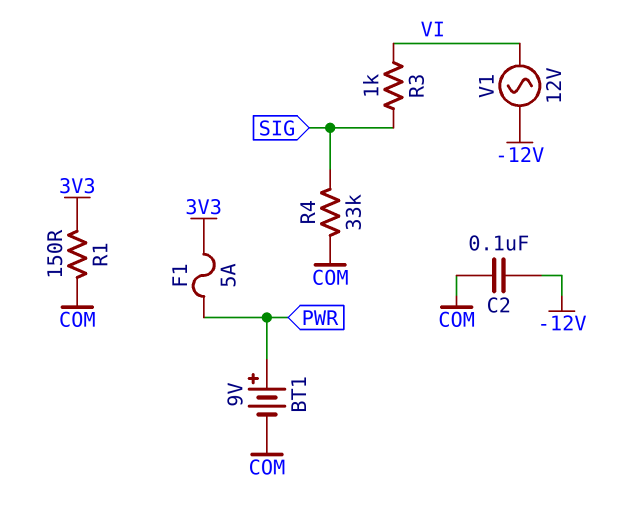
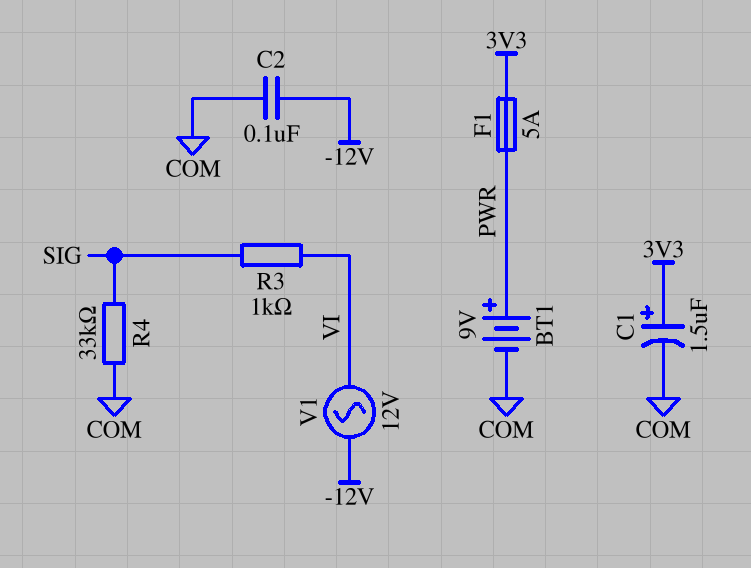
C1: none -> 1.5uF (plus 3V3, minus COM)
R1: 150 (3V3, COM) -> none

